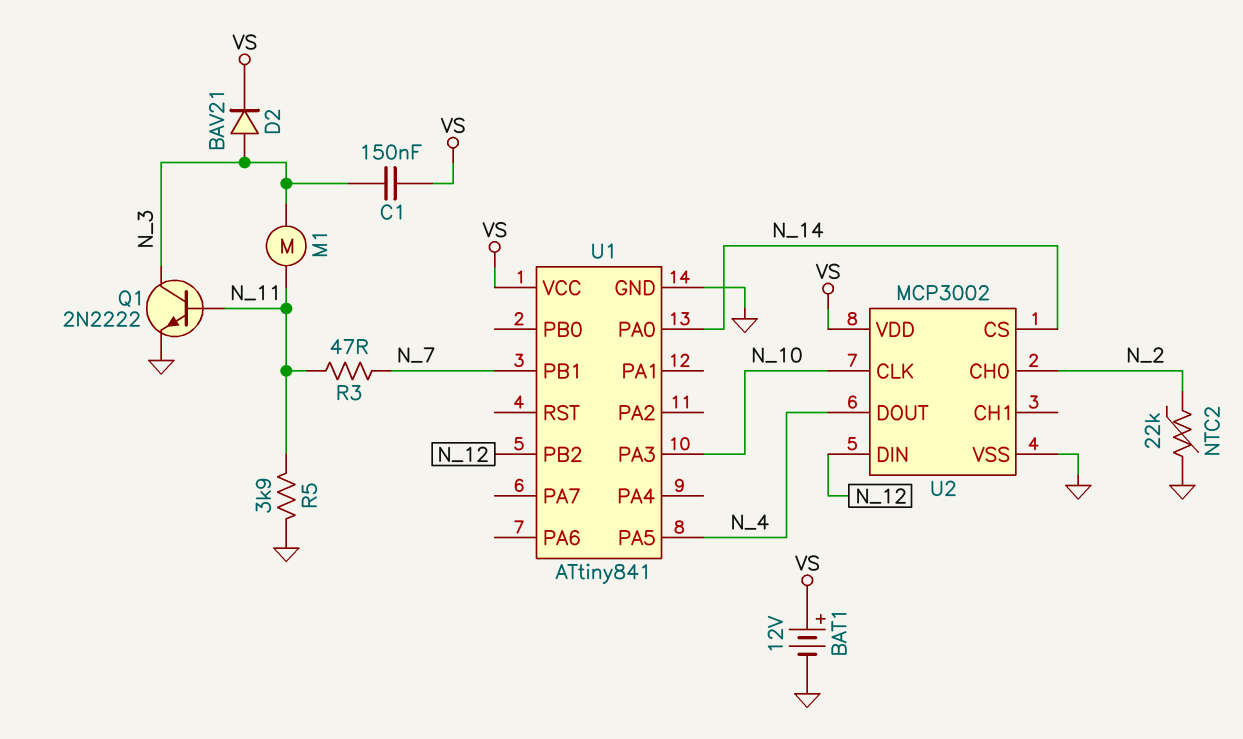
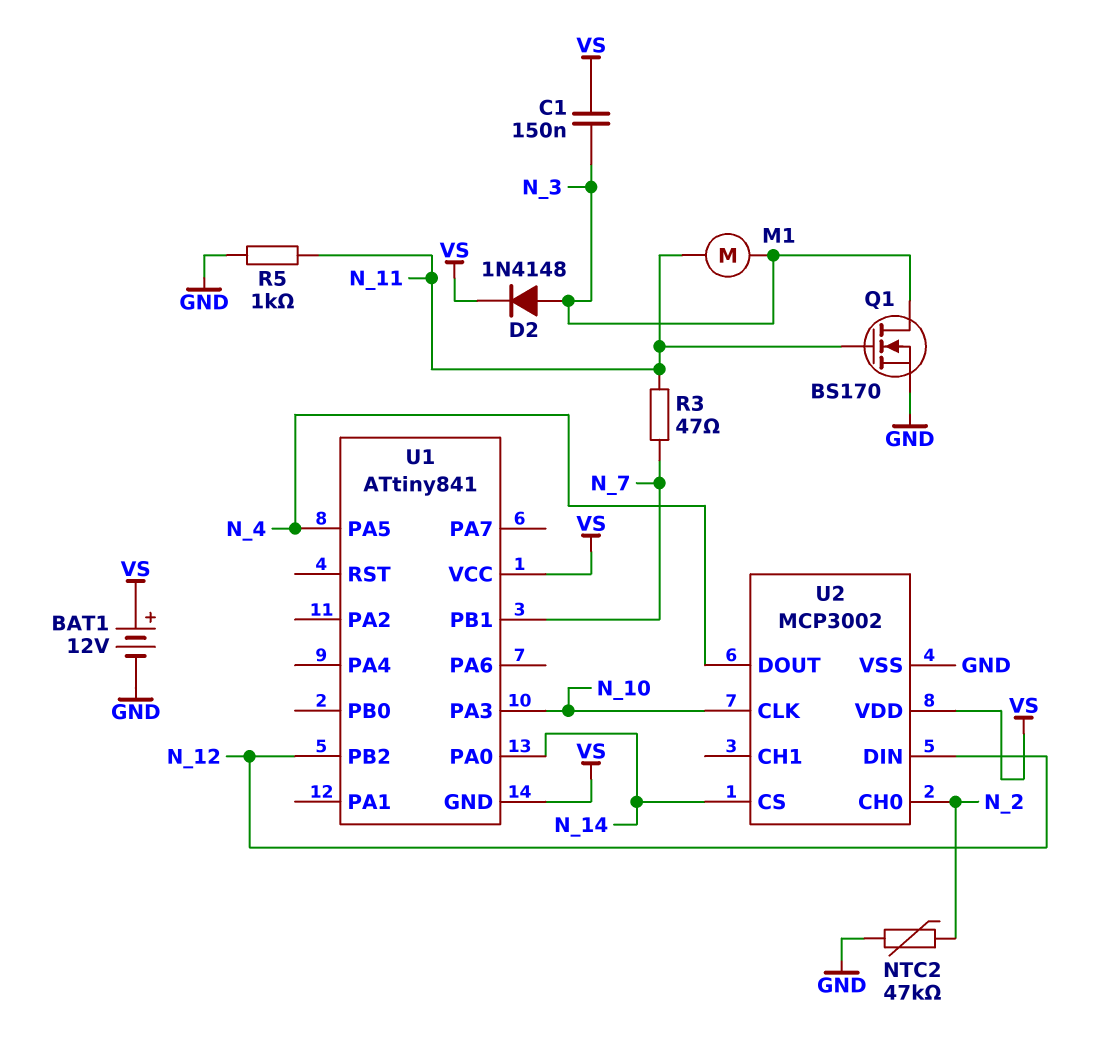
D2: diode BAV21 (A N_3, K VS) -> diode 1N4148 (A N_3, K VS)
NTC2: 22k (GND, N_2) -> 47k (GND, N_2)
Q1: NPN 2N2222 (B N_11, C N_3, E GND) -> NMOS BS170 (G N_11, D N_3, S GND)
R5: 3.9k (GND, N_11) -> 1k (GND, N_11)
U1 pin GND: GND -> VS

